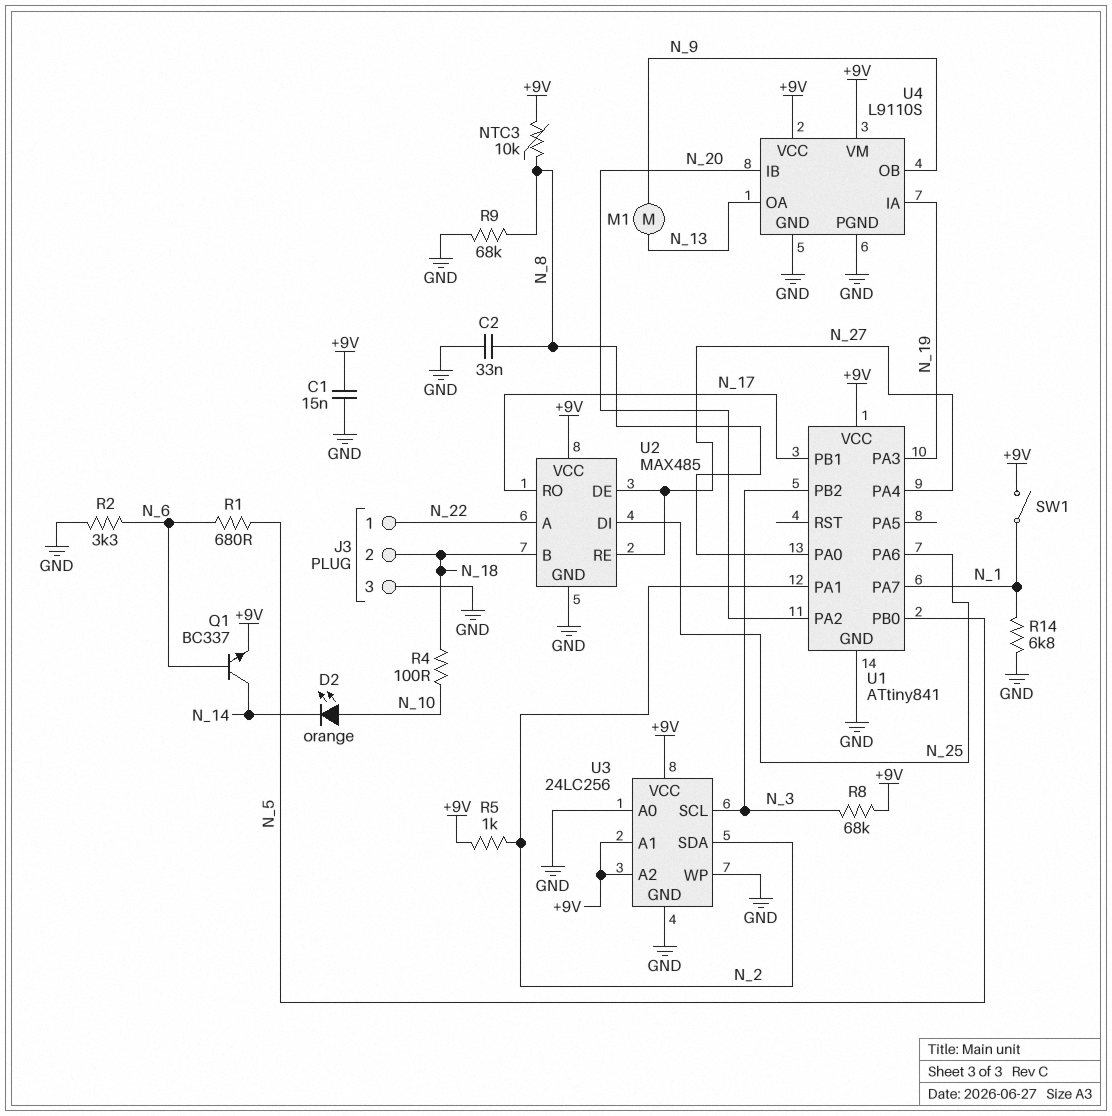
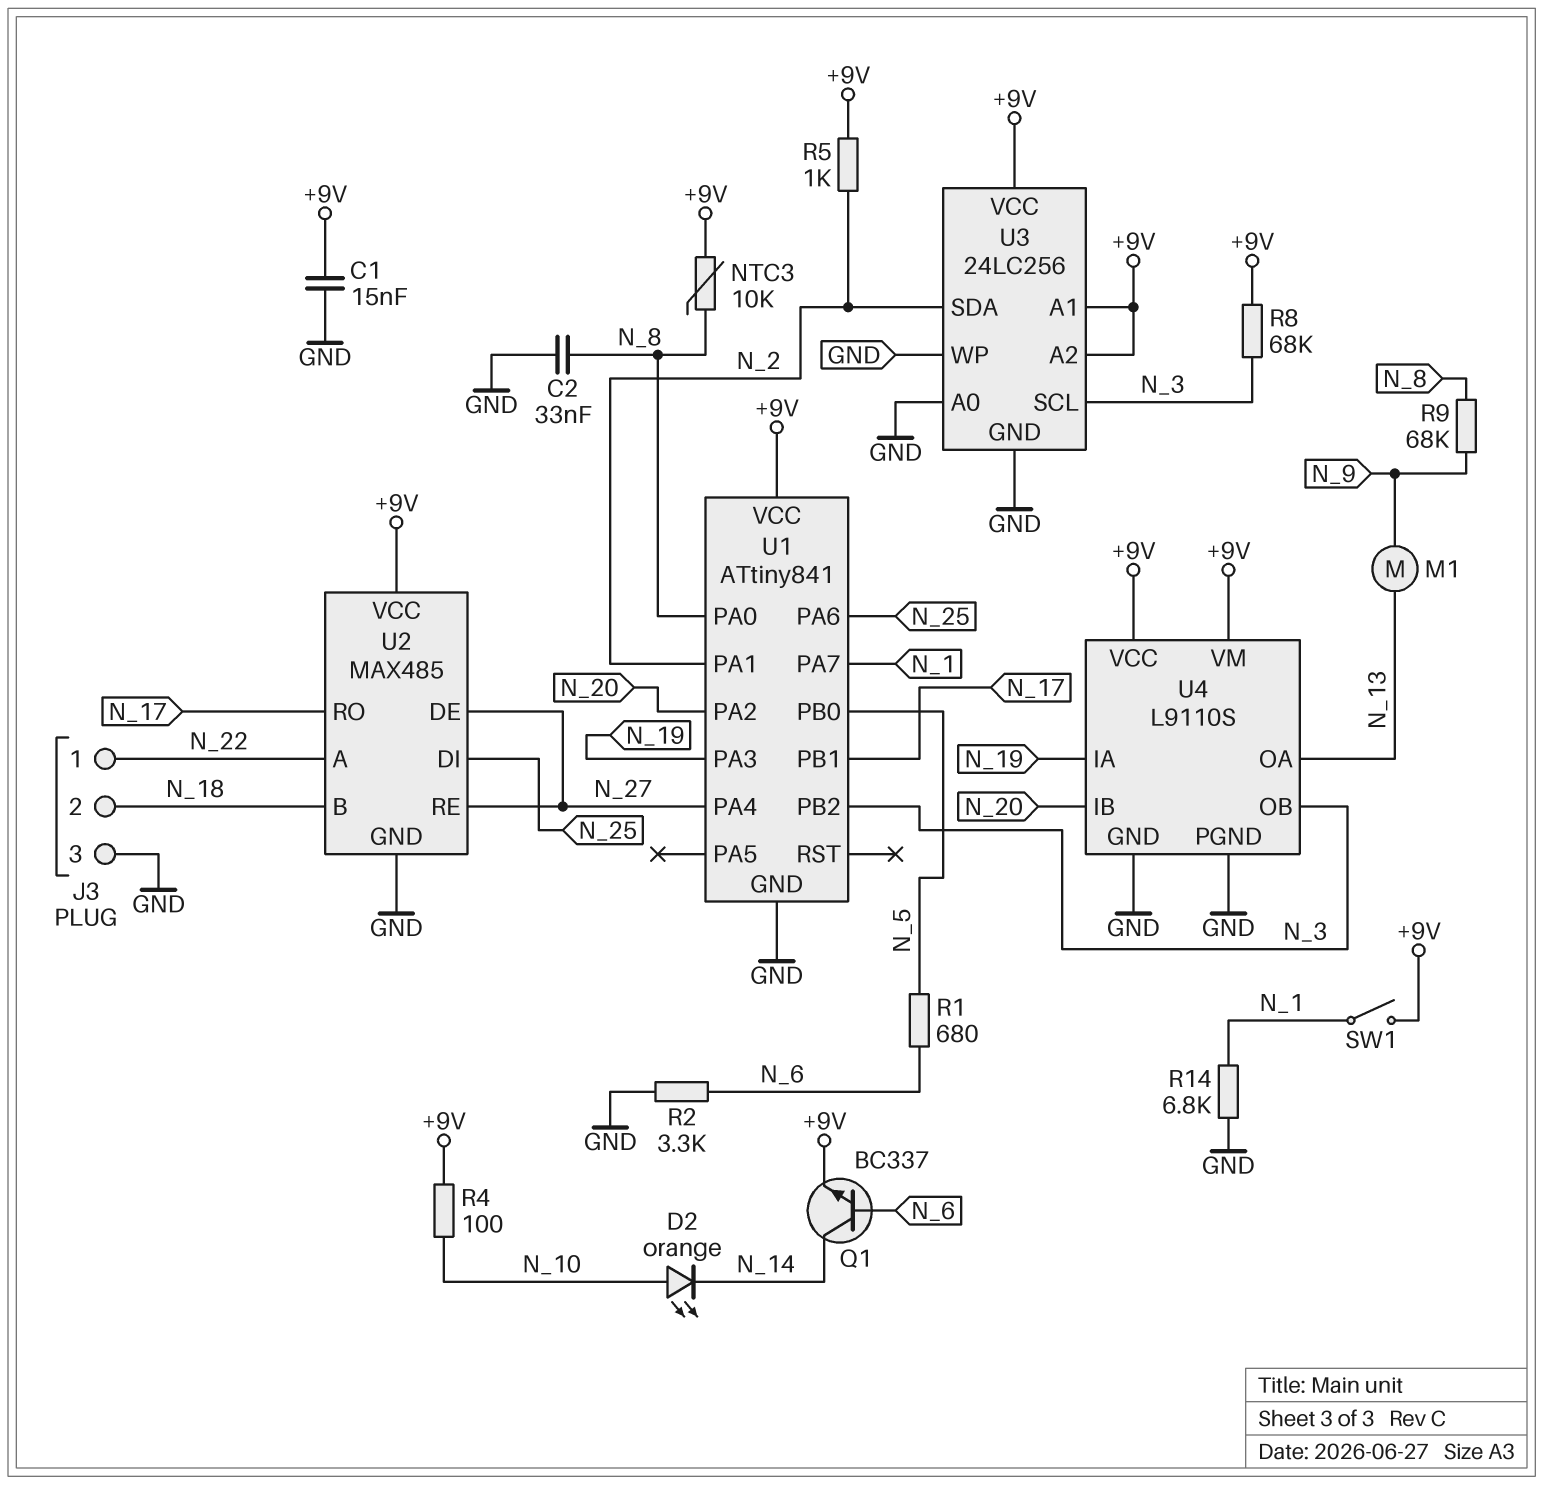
R4: 100 (N_10, N_18) -> 100 (+9V, N_10)
R9: 68k (GND, N_8) -> 68k (N_8, N_9)
U4 pin OB: N_9 -> N_3

